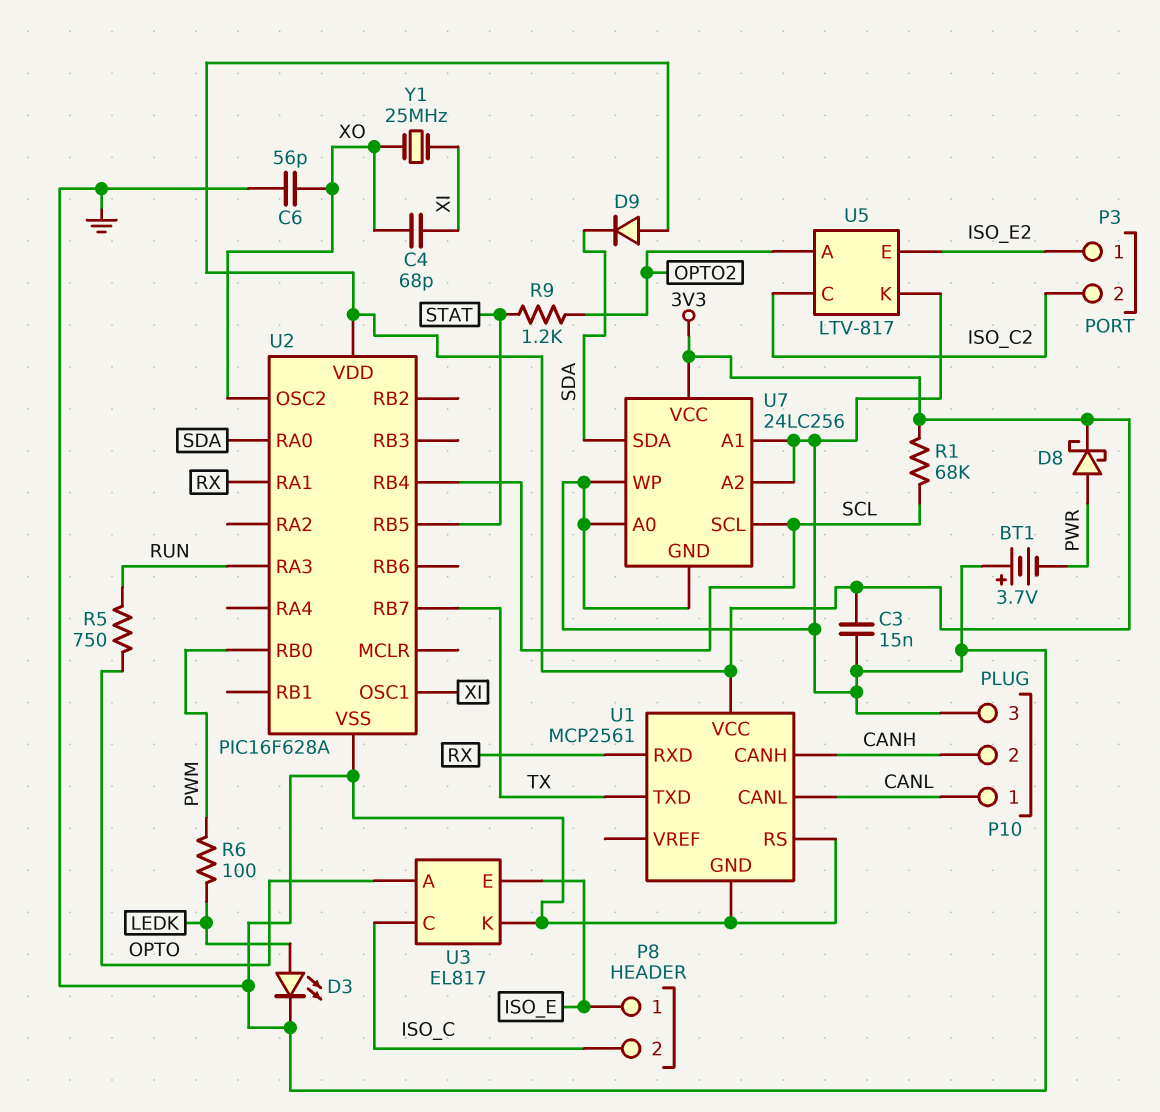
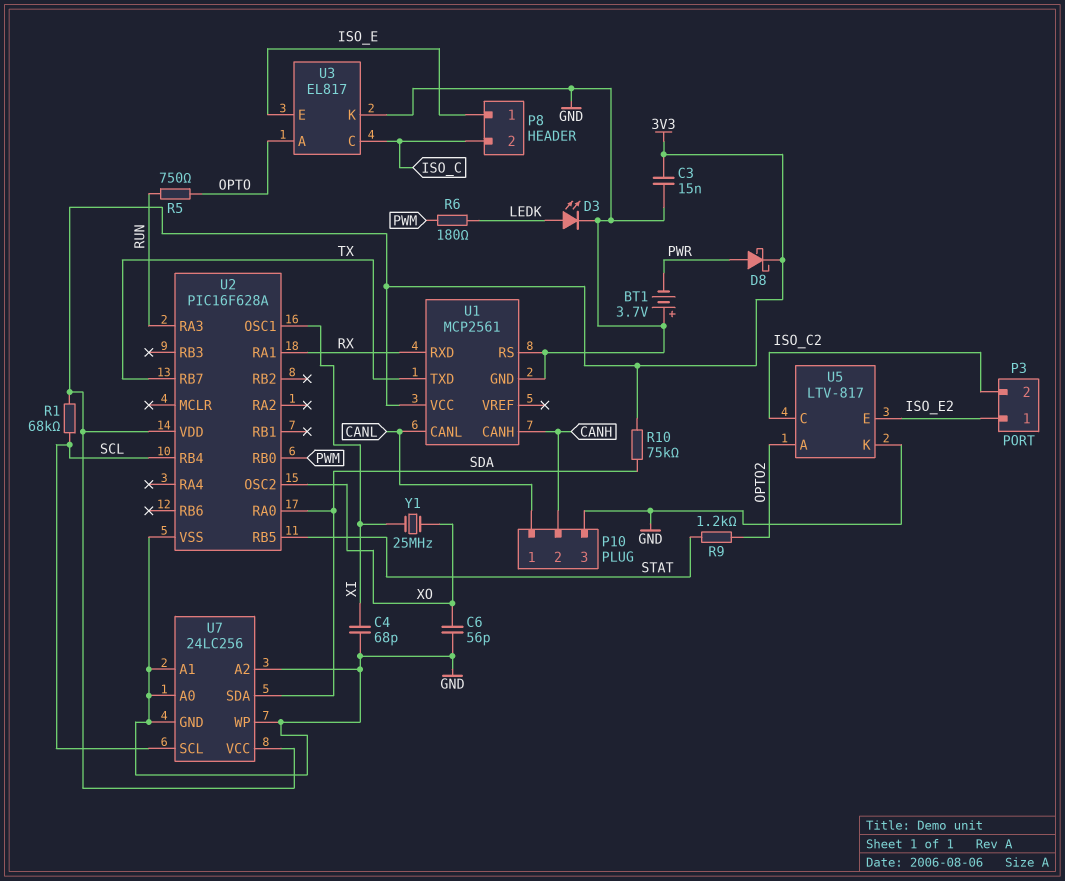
C4: 68pF (XI, XO) -> 68pF (GND, XI)
D9: diode (A 3V3, K SDA) -> none
R6: 100 (LEDK, PWM) -> 180 (LEDK, PWM)
R10: none -> 75k (3V3, SDA)

